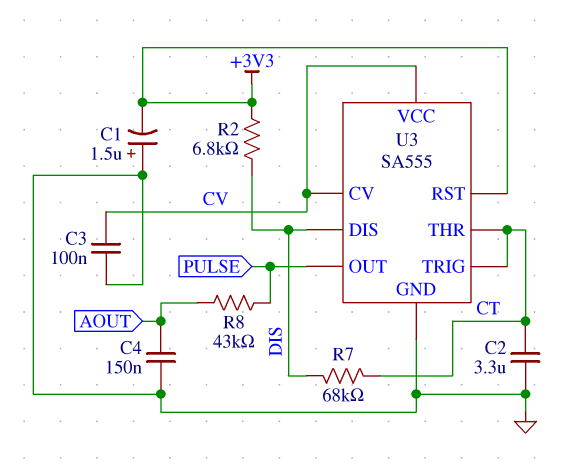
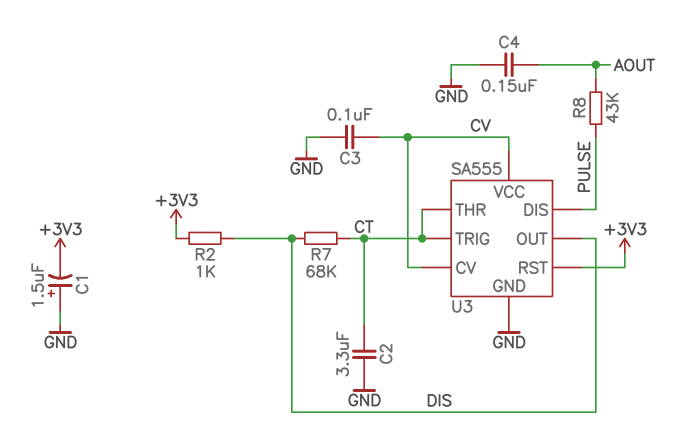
R2: 6.8k (+3V3, DIS) -> 1k (+3V3, DIS)
U3 pin DIS: DIS -> PULSE
U3 pin OUT: PULSE -> DIS

